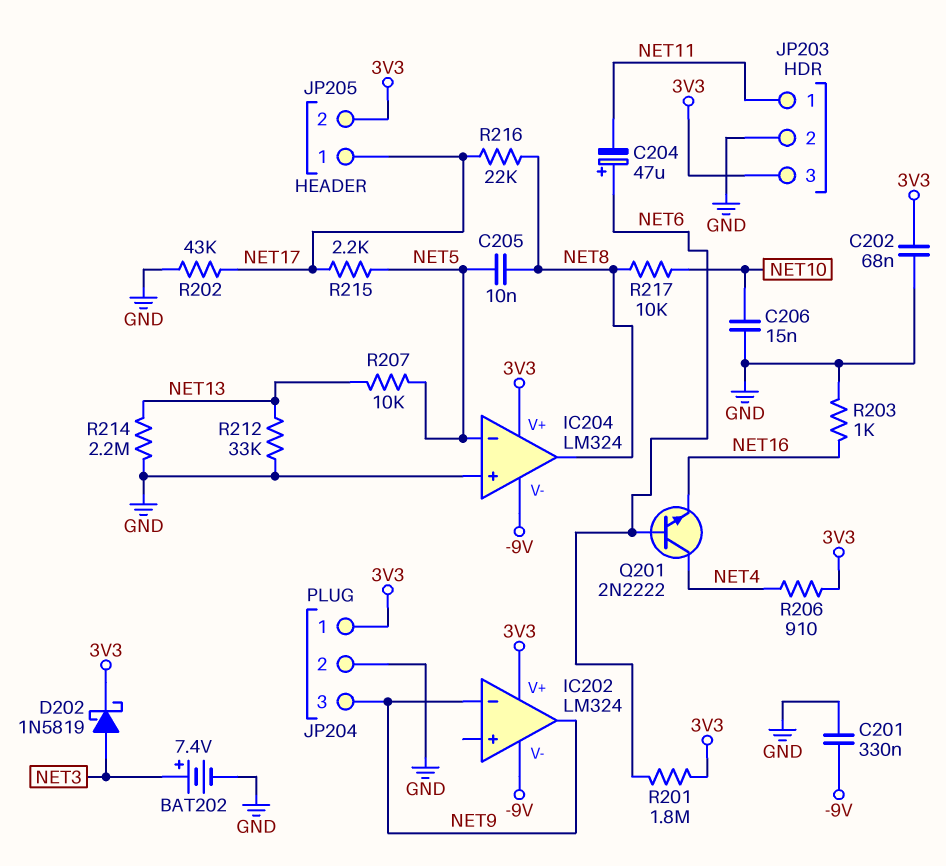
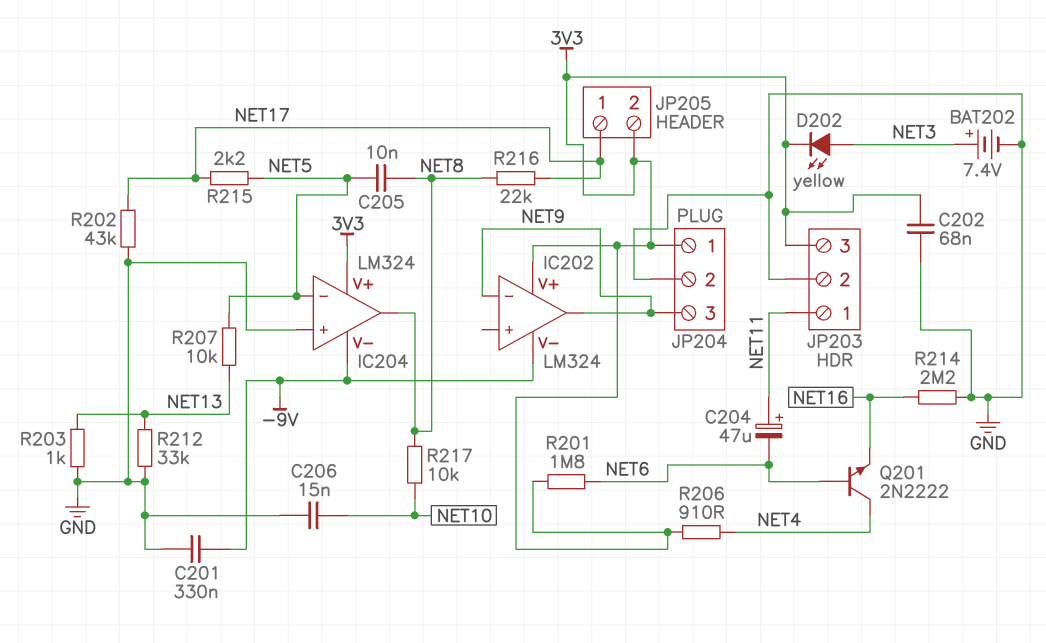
C204: 47uF (plus NET6, minus NET11) -> 47uF (plus NET11, minus NET6)
D202: schottky 1N5819 (A NET3, K 3V3) -> LED yellow (A NET3, K 3V3)
R203: 1k (GND, NET16) -> 1k (GND, NET13)
R214: 2.2M (GND, NET13) -> 2.2M (GND, NET16)

